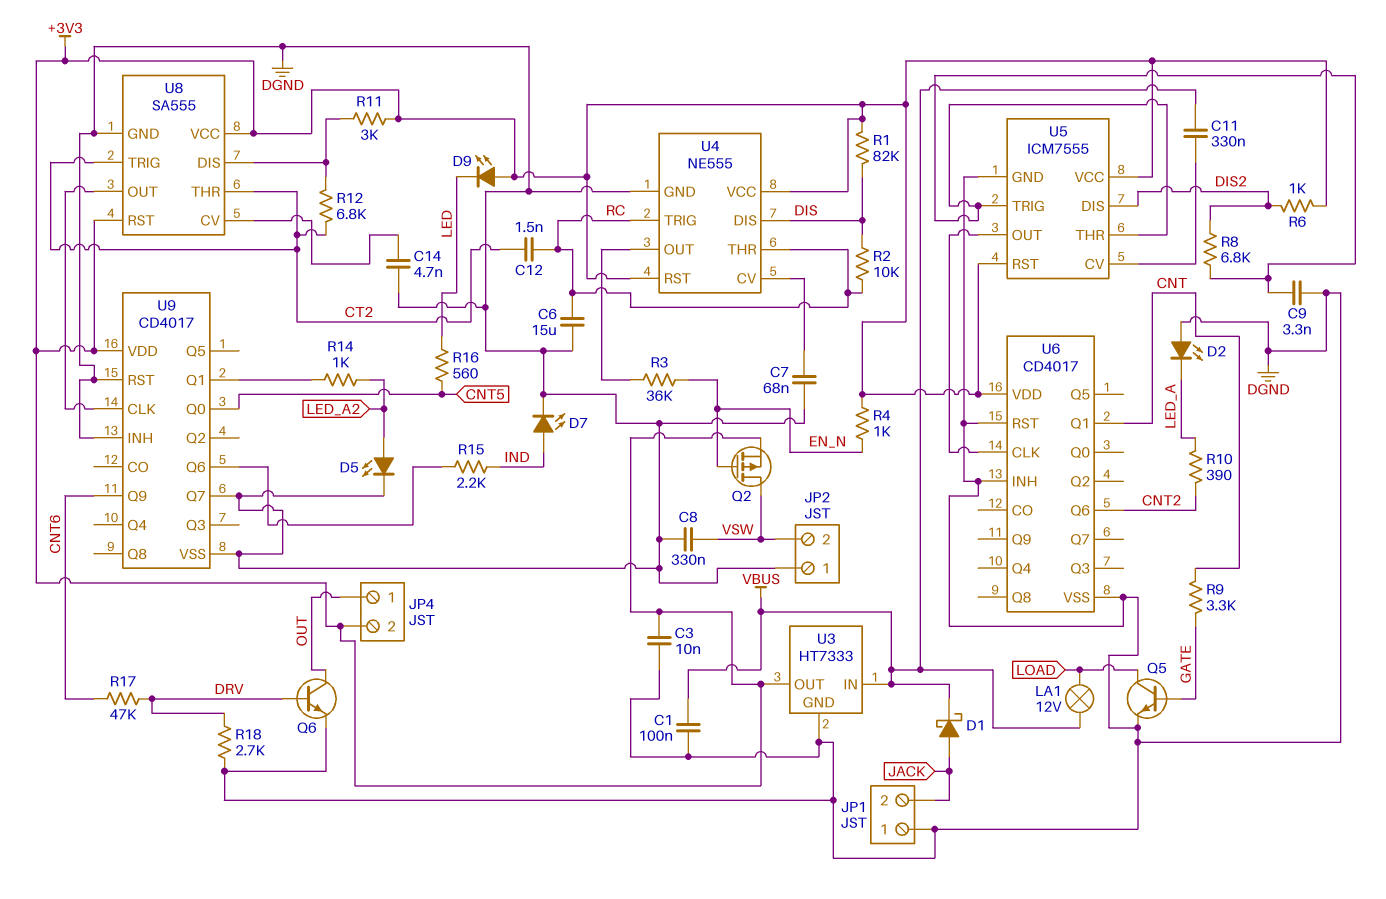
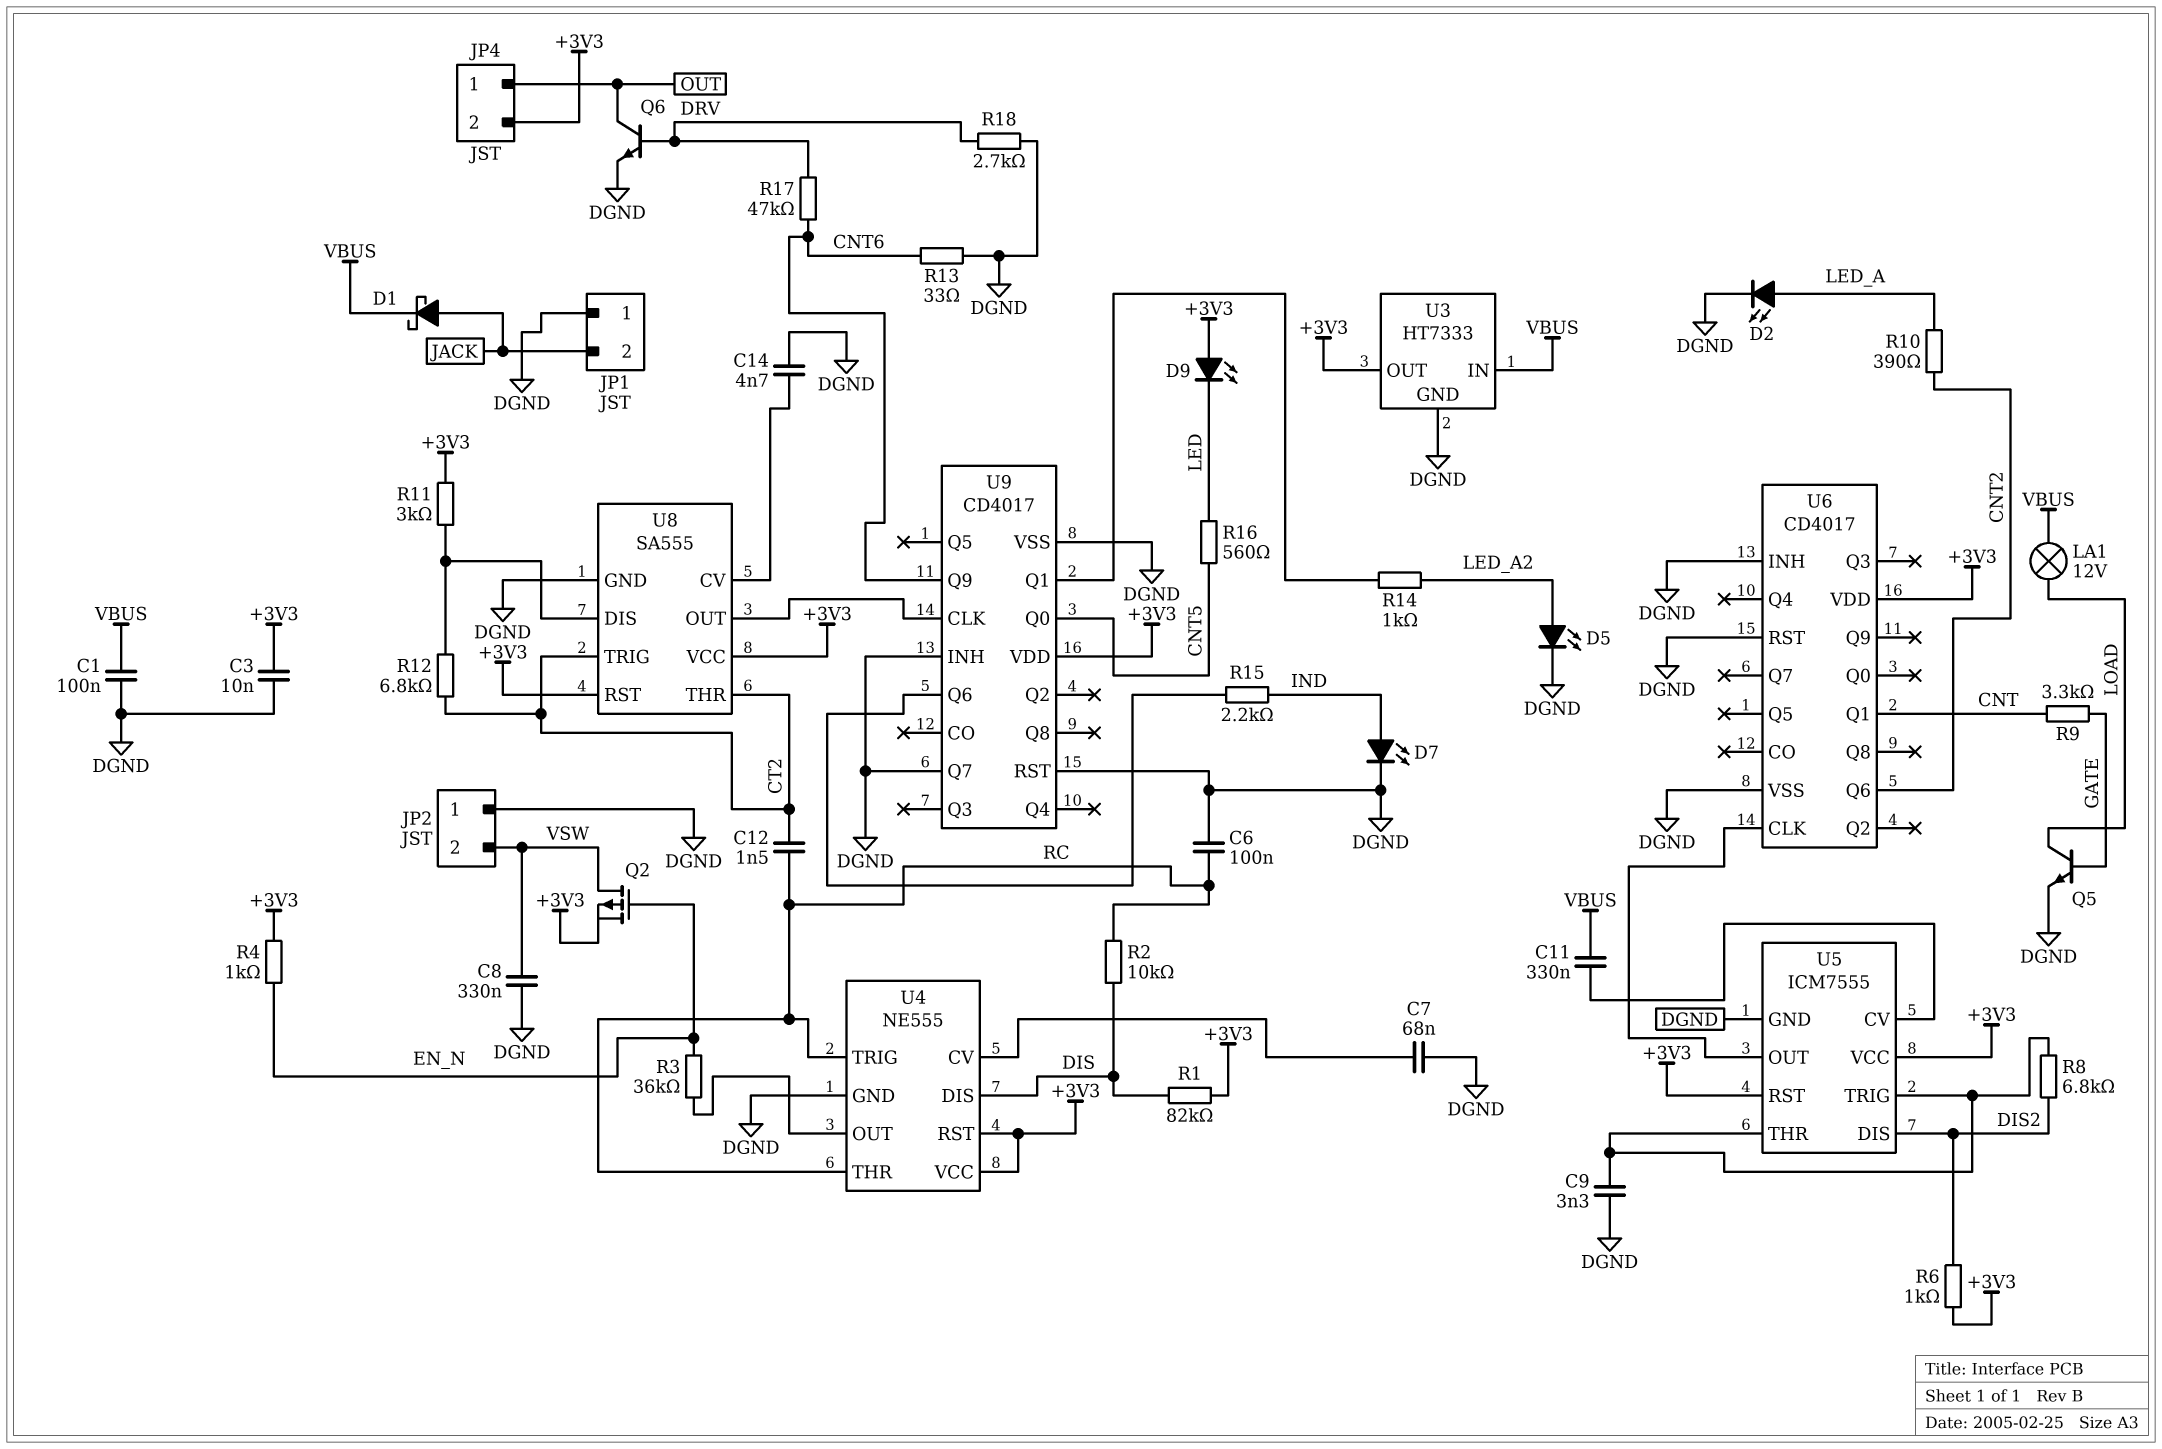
C6: 15uF (DGND, RC) -> 100nF (DGND, RC)
D2: LED (A DGND, K LED_A) -> LED (A LED_A, K DGND)
R13: none -> 33 (CNT6, DGND)

